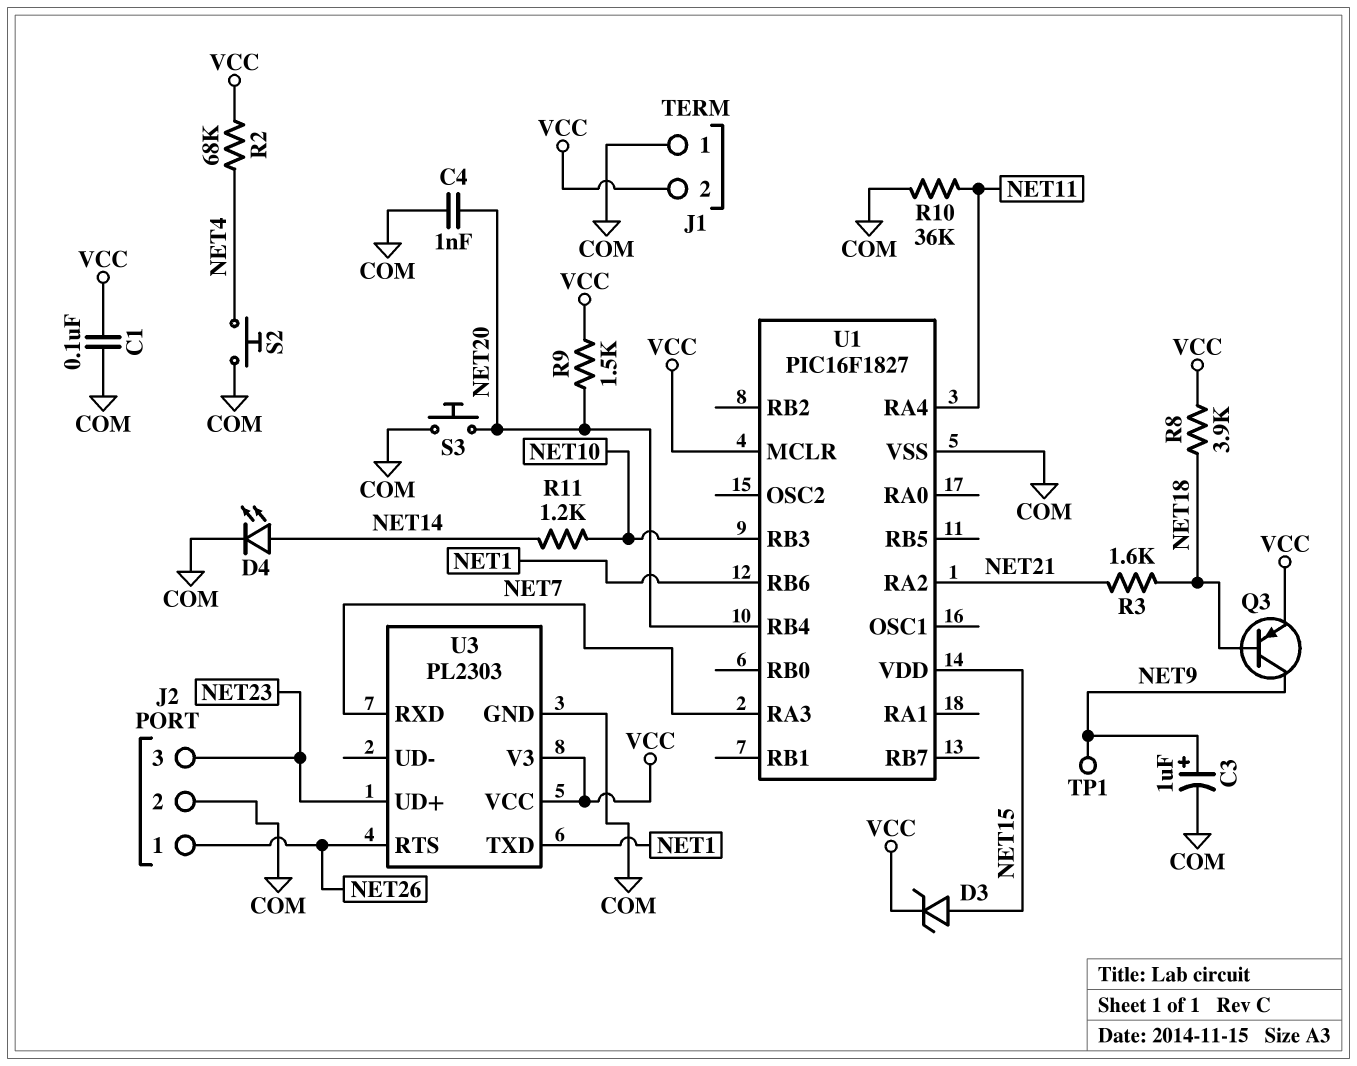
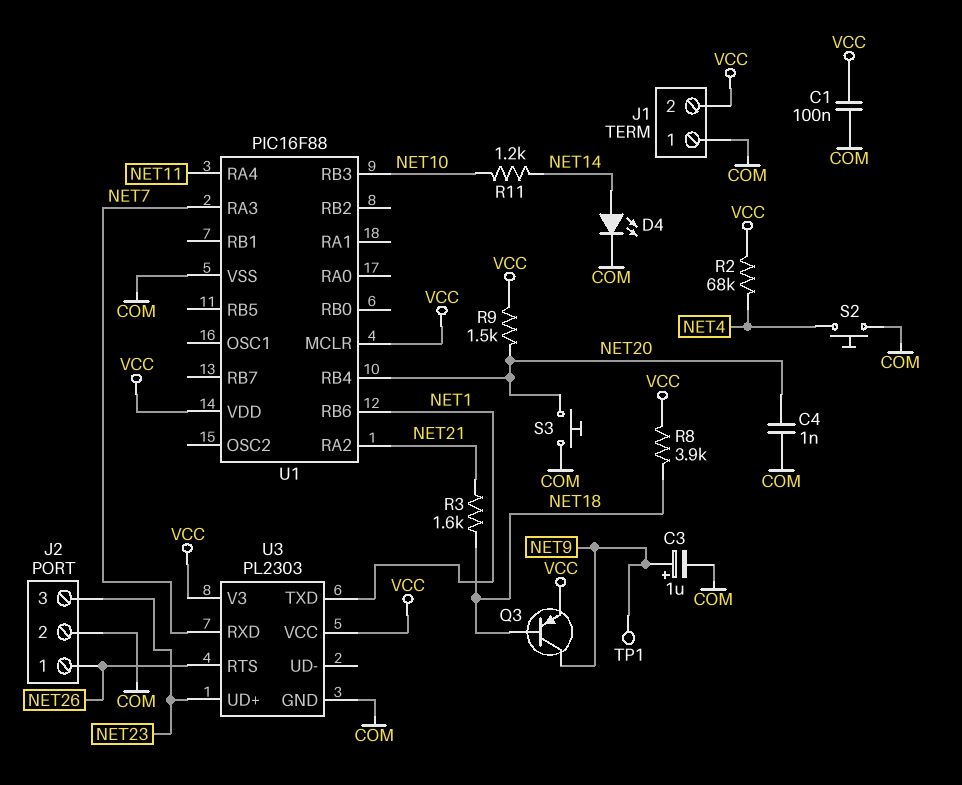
D3: zener (A NET15, K VCC) -> none
R10: 36k (COM, NET11) -> none
U1: PIC16F1827 -> PIC16F88
U1 pin VDD: NET15 -> VCC

